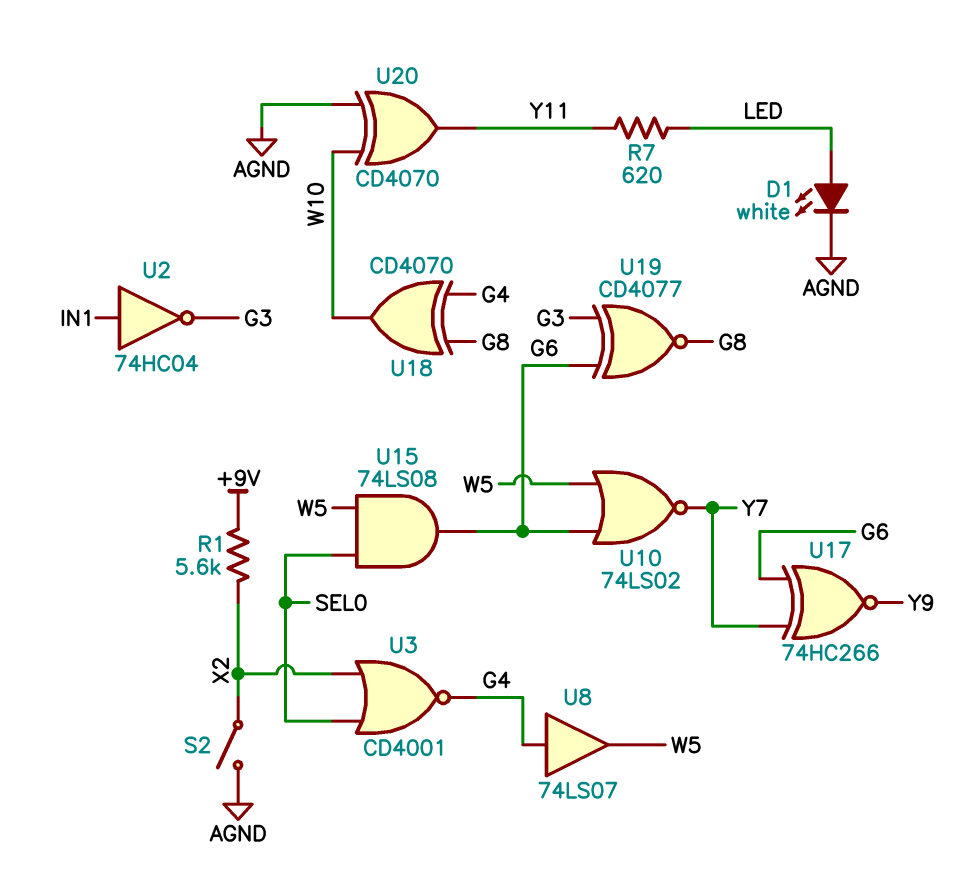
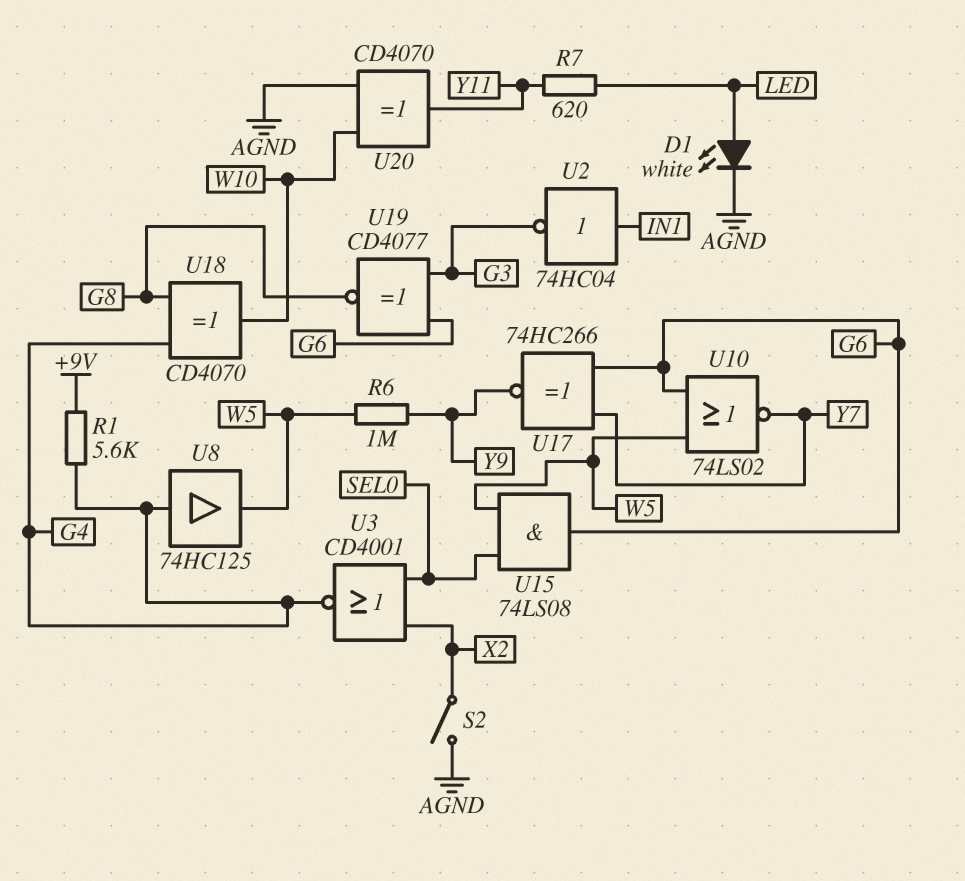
R1: 5.6k (+9V, X2) -> 5.6k (+9V, G4)
R6: none -> 1M (W5, Y9)
U8: buffer 74LS07 (in G4, out W5) -> buffer 74HC125 (in G4, out W5)

